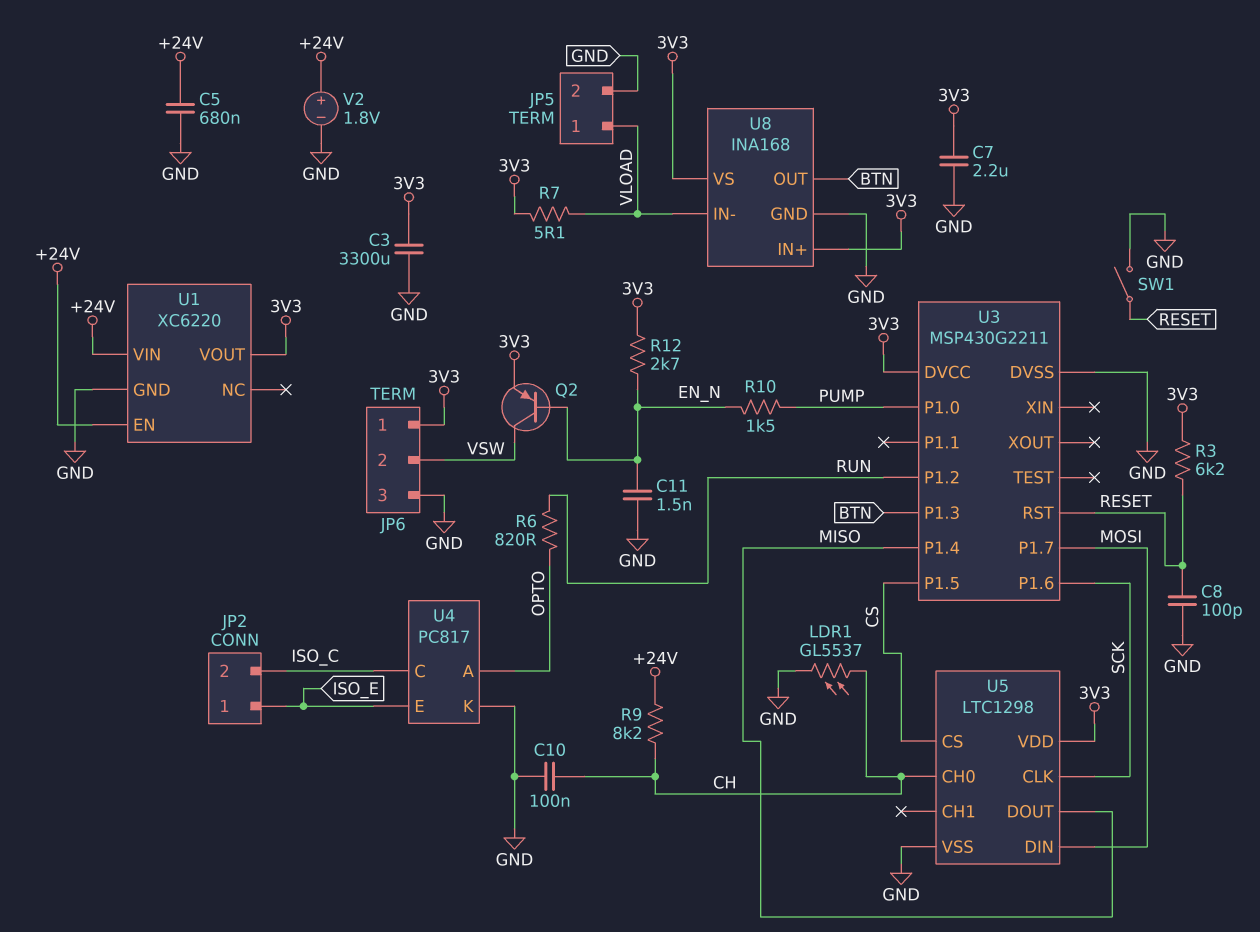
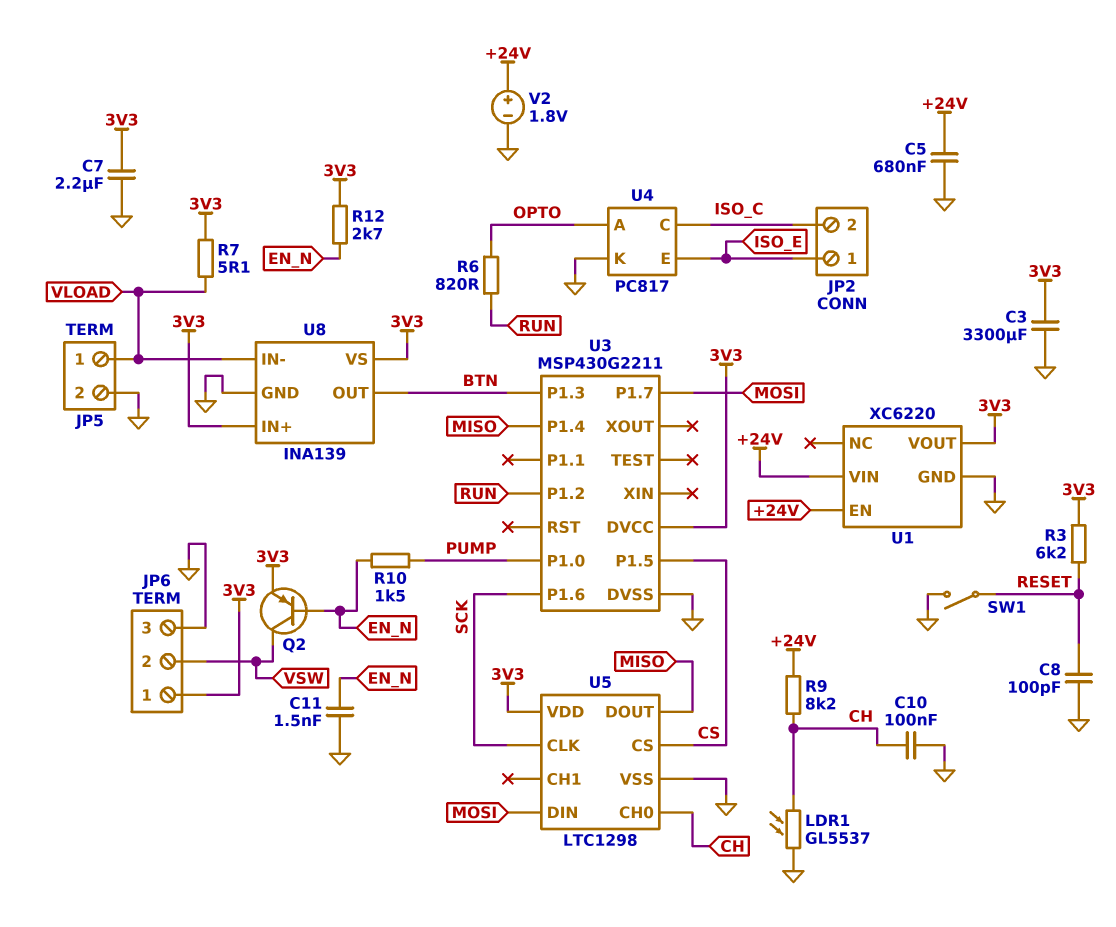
U3 pin RST: RESET -> none
U8: INA168 -> INA139

